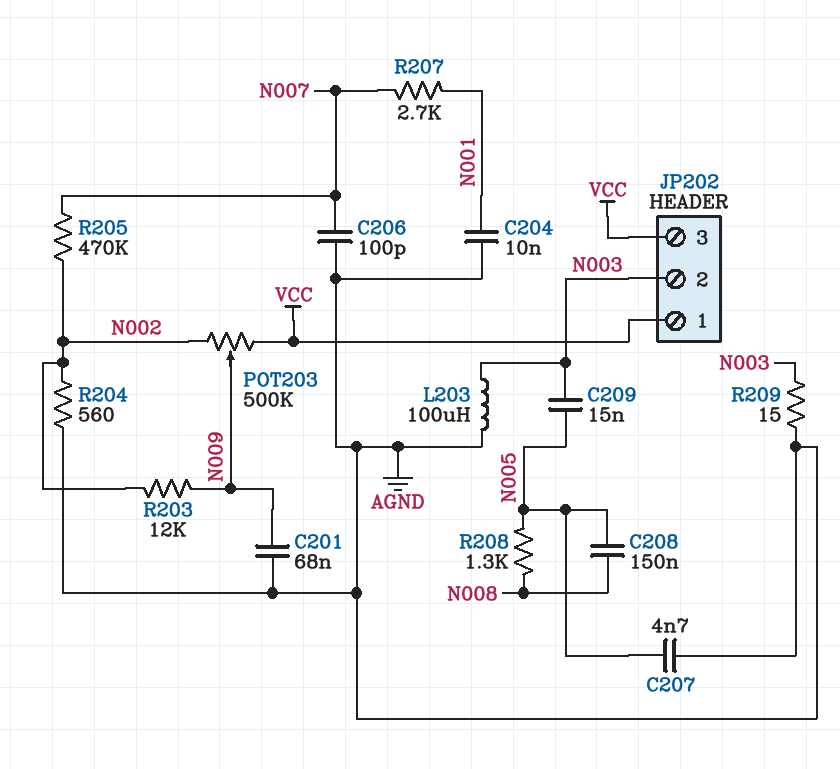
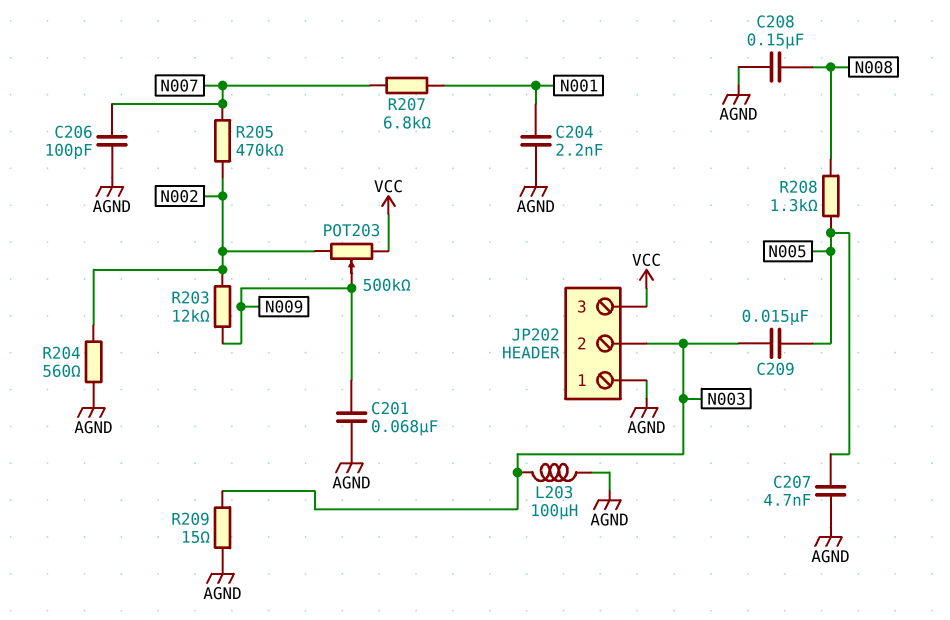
C204: 10nF (AGND, N001) -> 2.2nF (AGND, N001)
C208: 150nF (N005, N008) -> 150nF (AGND, N008)
JP202 pin 1: VCC -> AGND
R207: 2.7k (N001, N007) -> 6.8k (N001, N007)

